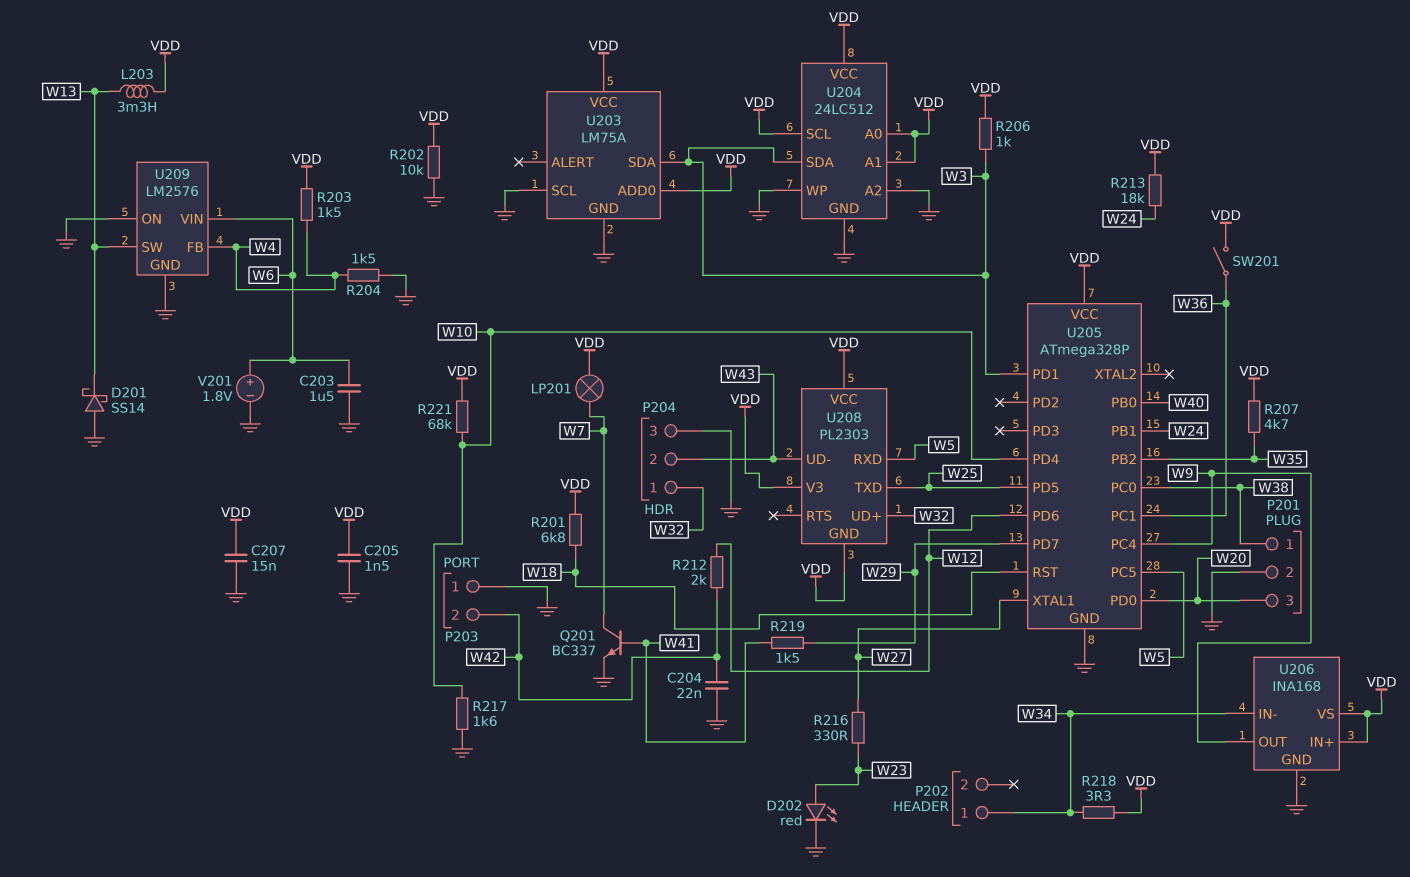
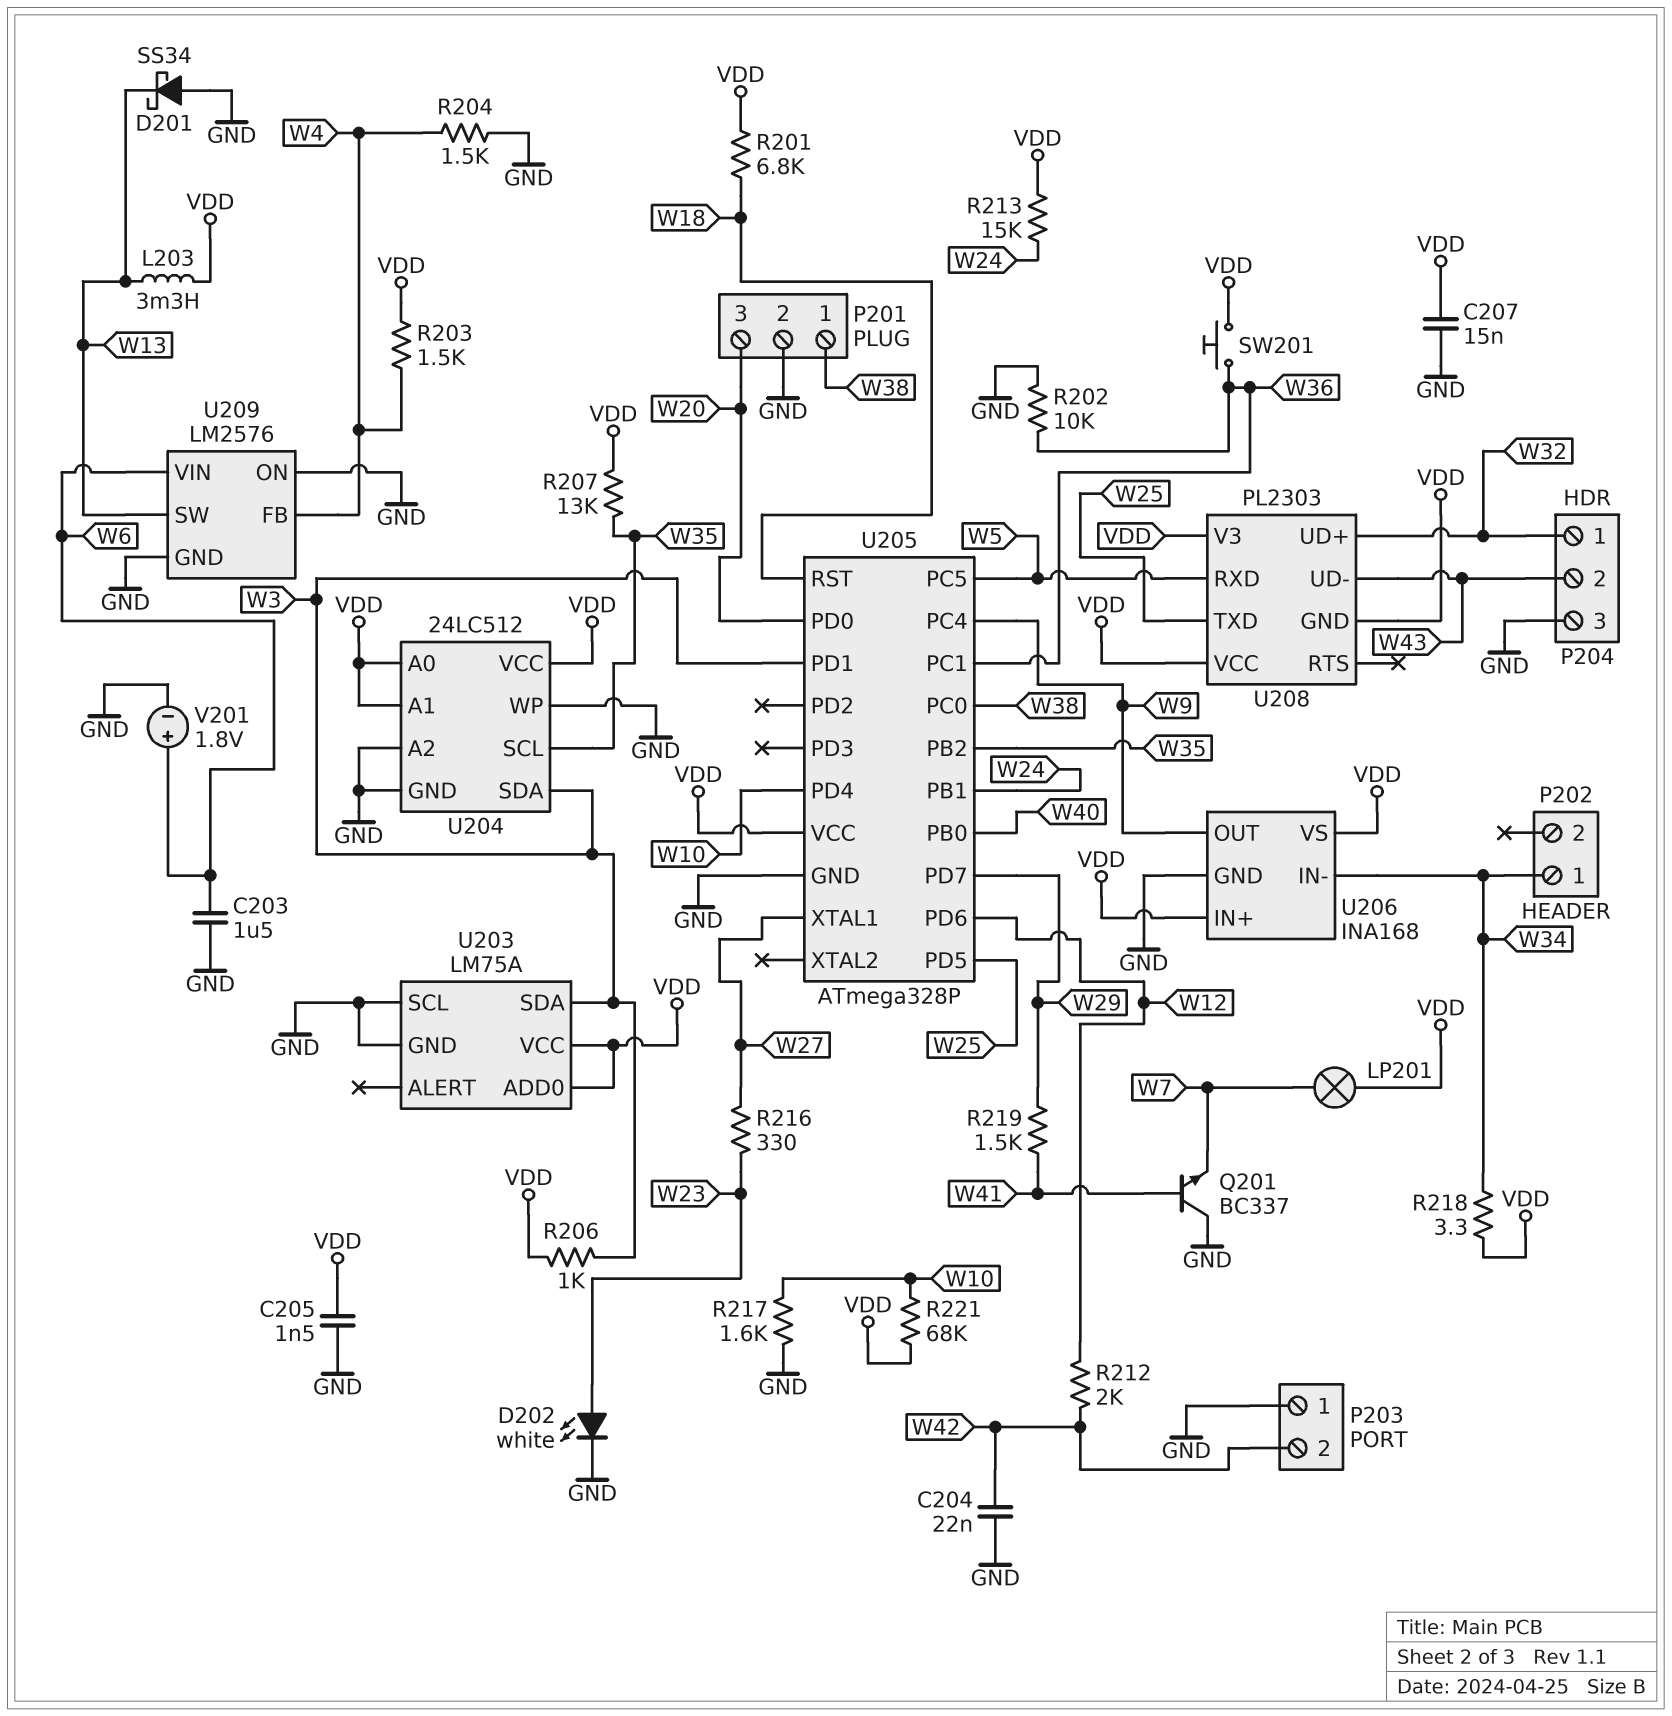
D201: schottky SS14 (A GND, K W13) -> schottky SS34 (A GND, K W13)
D202: LED red (A W23, K GND) -> LED white (A W23, K GND)
Q201: NPN BC337 (B W41, C W7, E GND) -> NPN BC337 (B W41, C GND, E W7)
R202: 10k (GND, VDD) -> 10k (GND, W36)
R207: 4.7k (VDD, W35) -> 13k (VDD, W35)
R213: 18k (VDD, W24) -> 15k (VDD, W24)
SW201: switch (VDD, W36) -> button (VDD, W36)
U204 pin SCL: VDD -> W35

